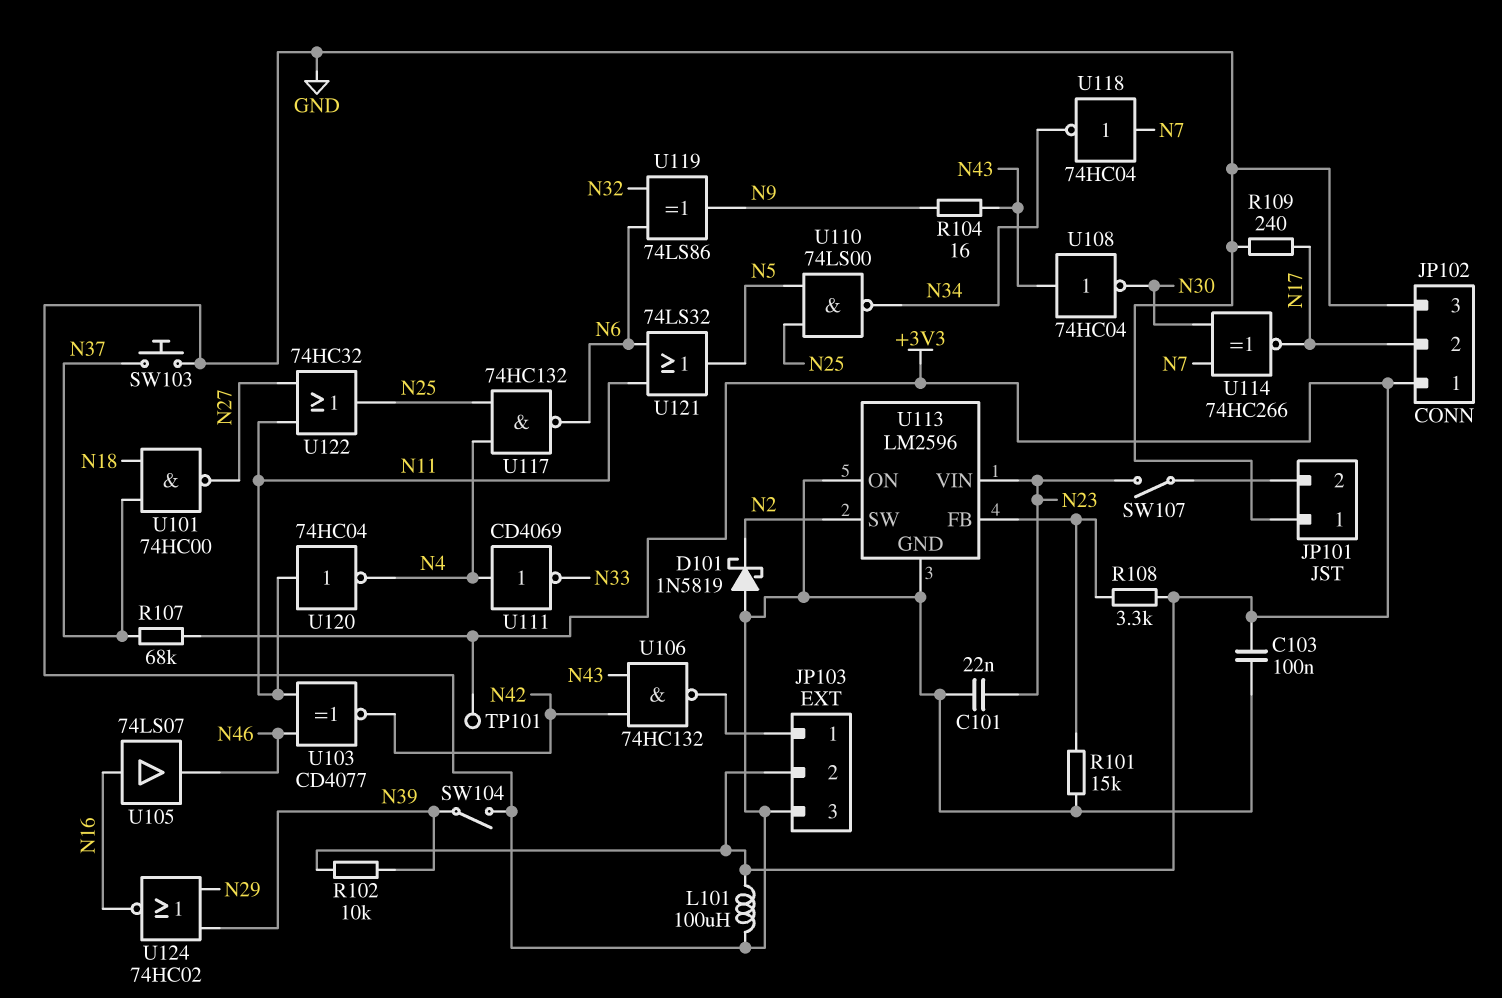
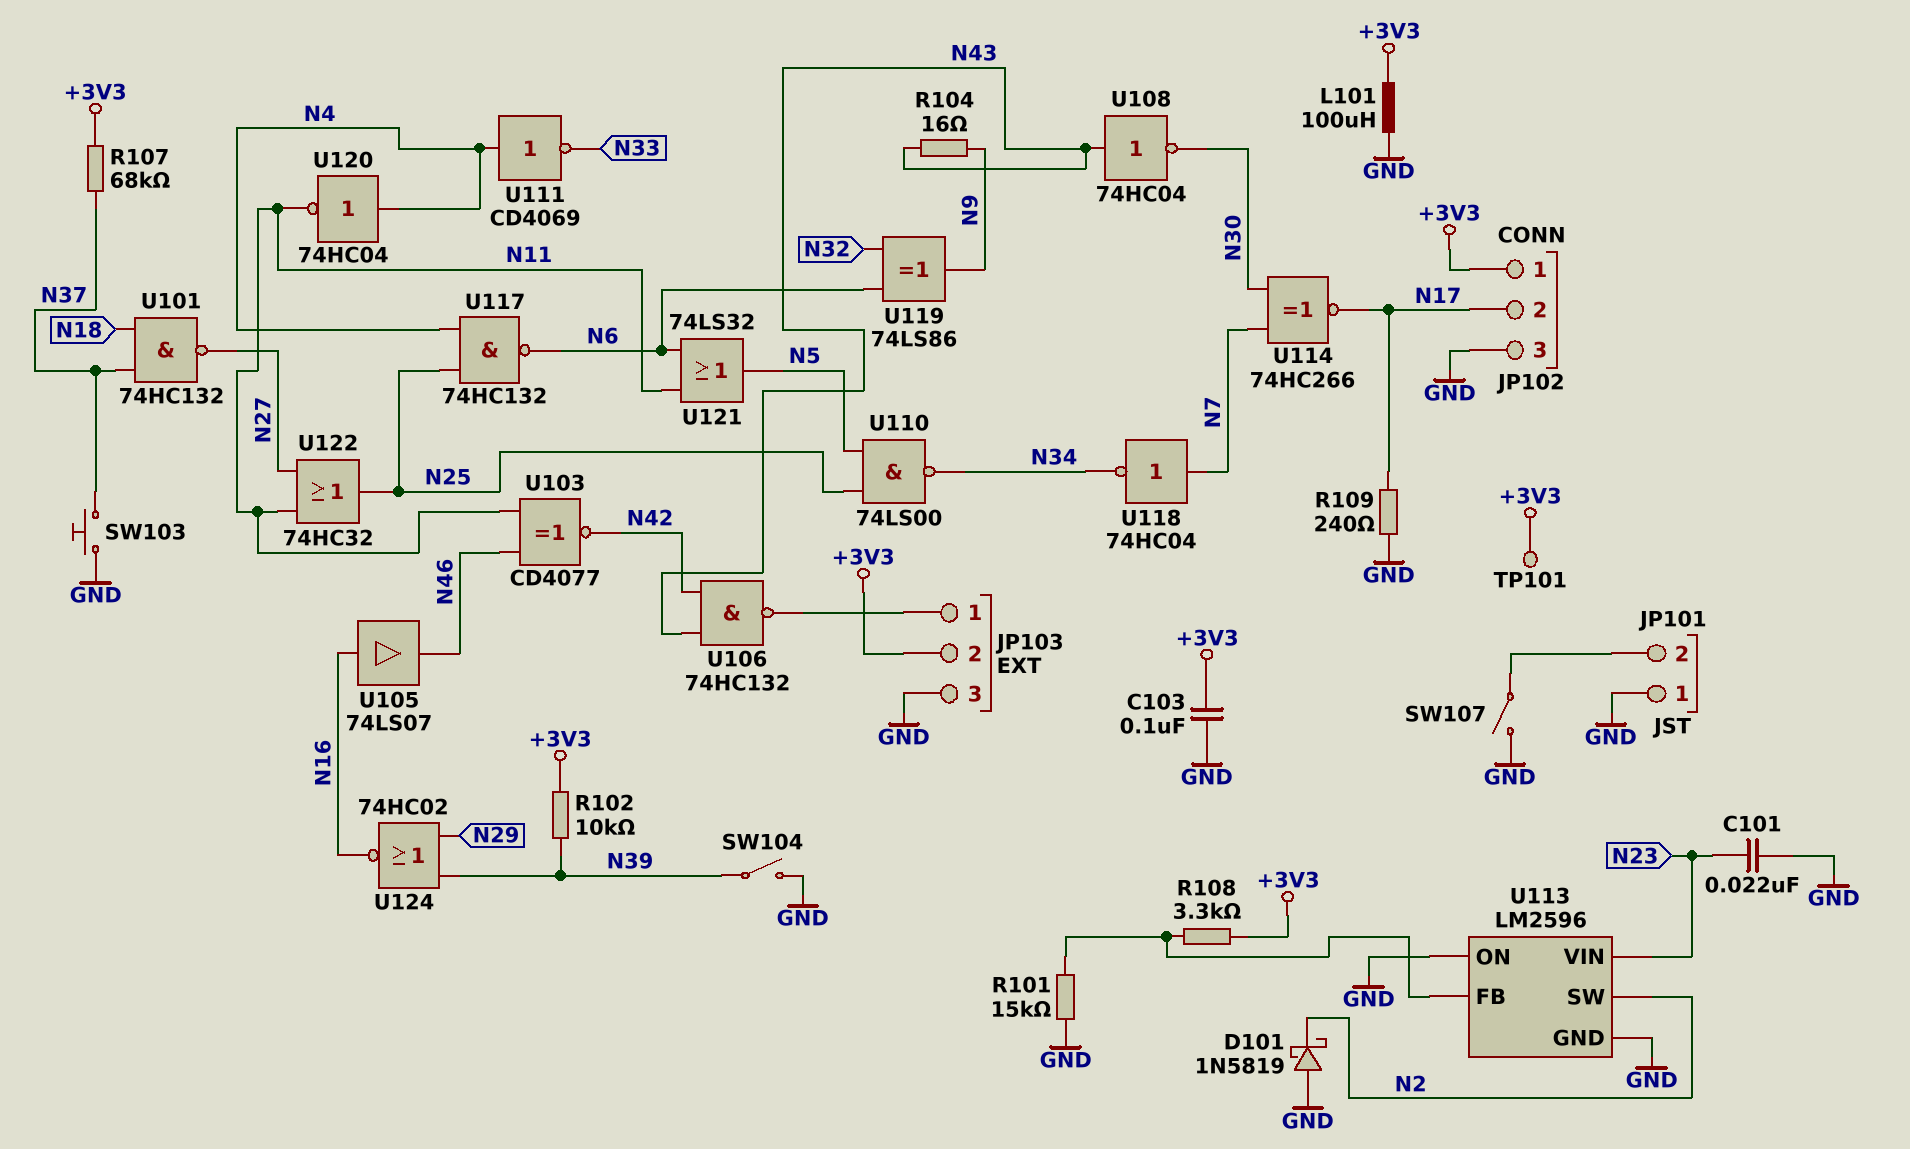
SW107: switch (JP101/2, N23) -> switch (GND, JP101/2)
U101: NAND 74HC00 (in N18, in N37, out N27) -> NAND 74HC132 (in N18, in N37, out N27)
U120: NOT 74HC04 (in N11, out N4) -> NOT 74HC04 (in N4, out N11)

